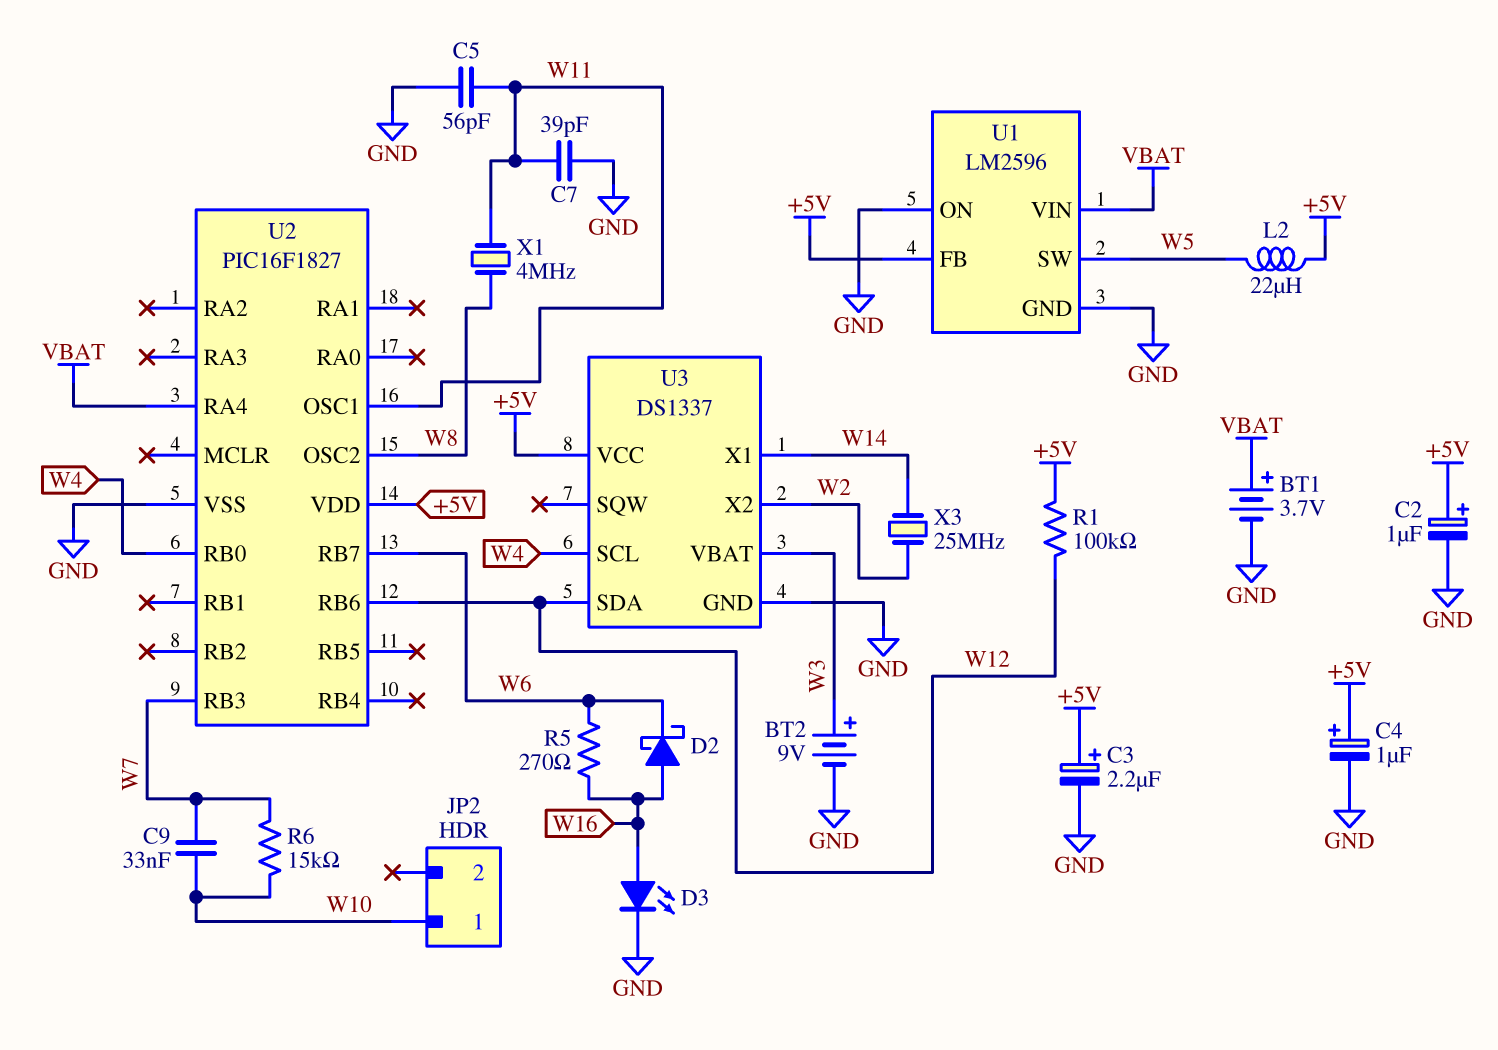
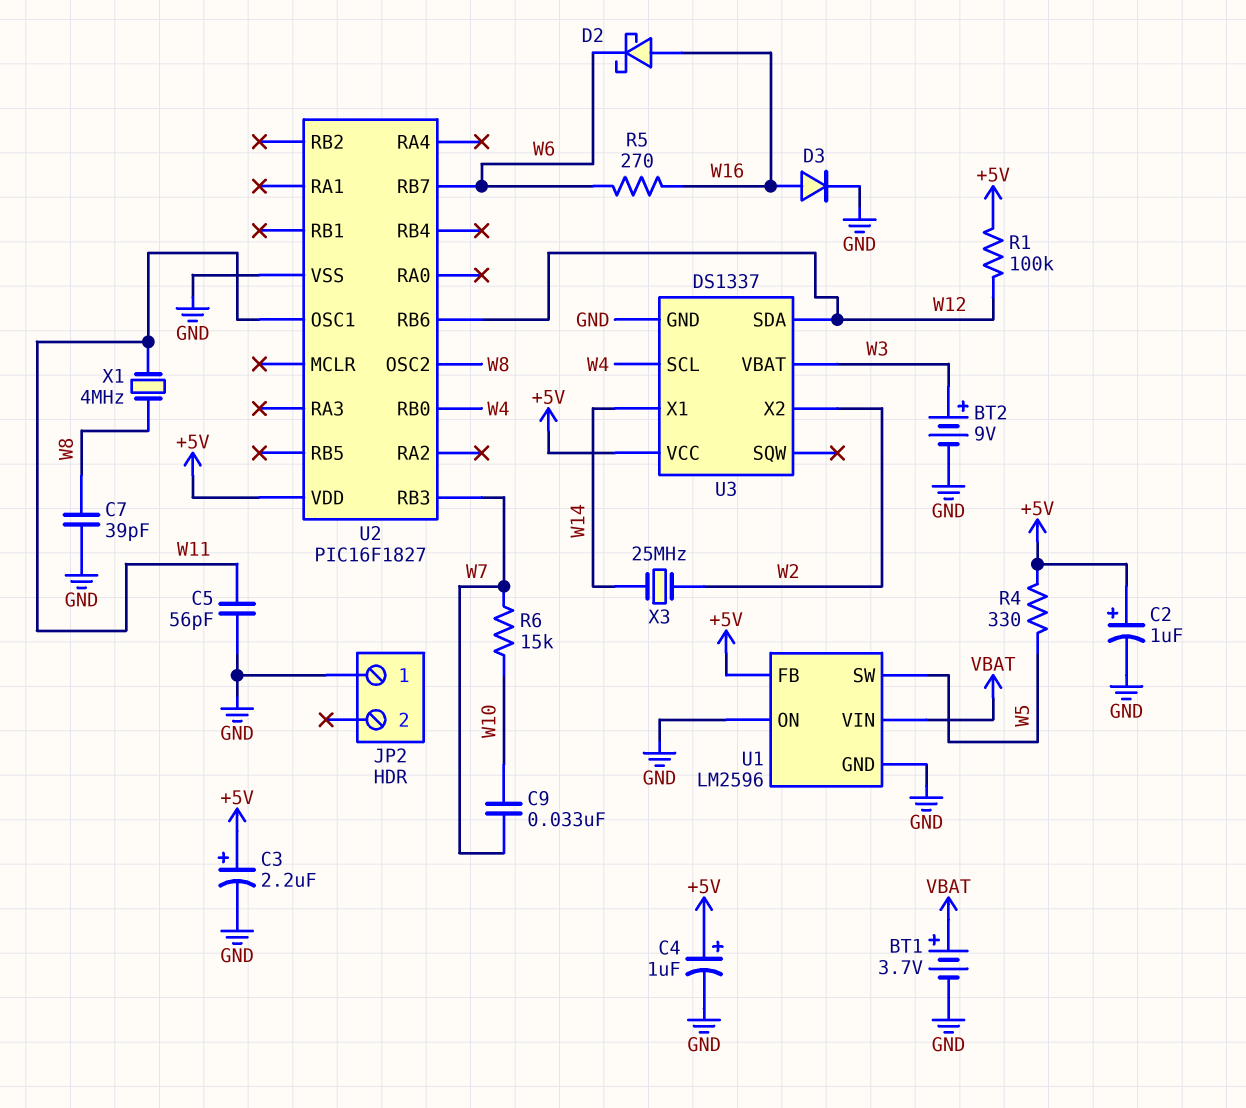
C7: 39pF (GND, W11) -> 39pF (GND, W8)
D3: LED (A W16, K GND) -> diode (A W16, K GND)
JP2 pin 1: W10 -> GND
L2: 22uH (+5V, W5) -> none
R4: none -> 330 (+5V, W5)
U2 pin RA4: VBAT -> none

